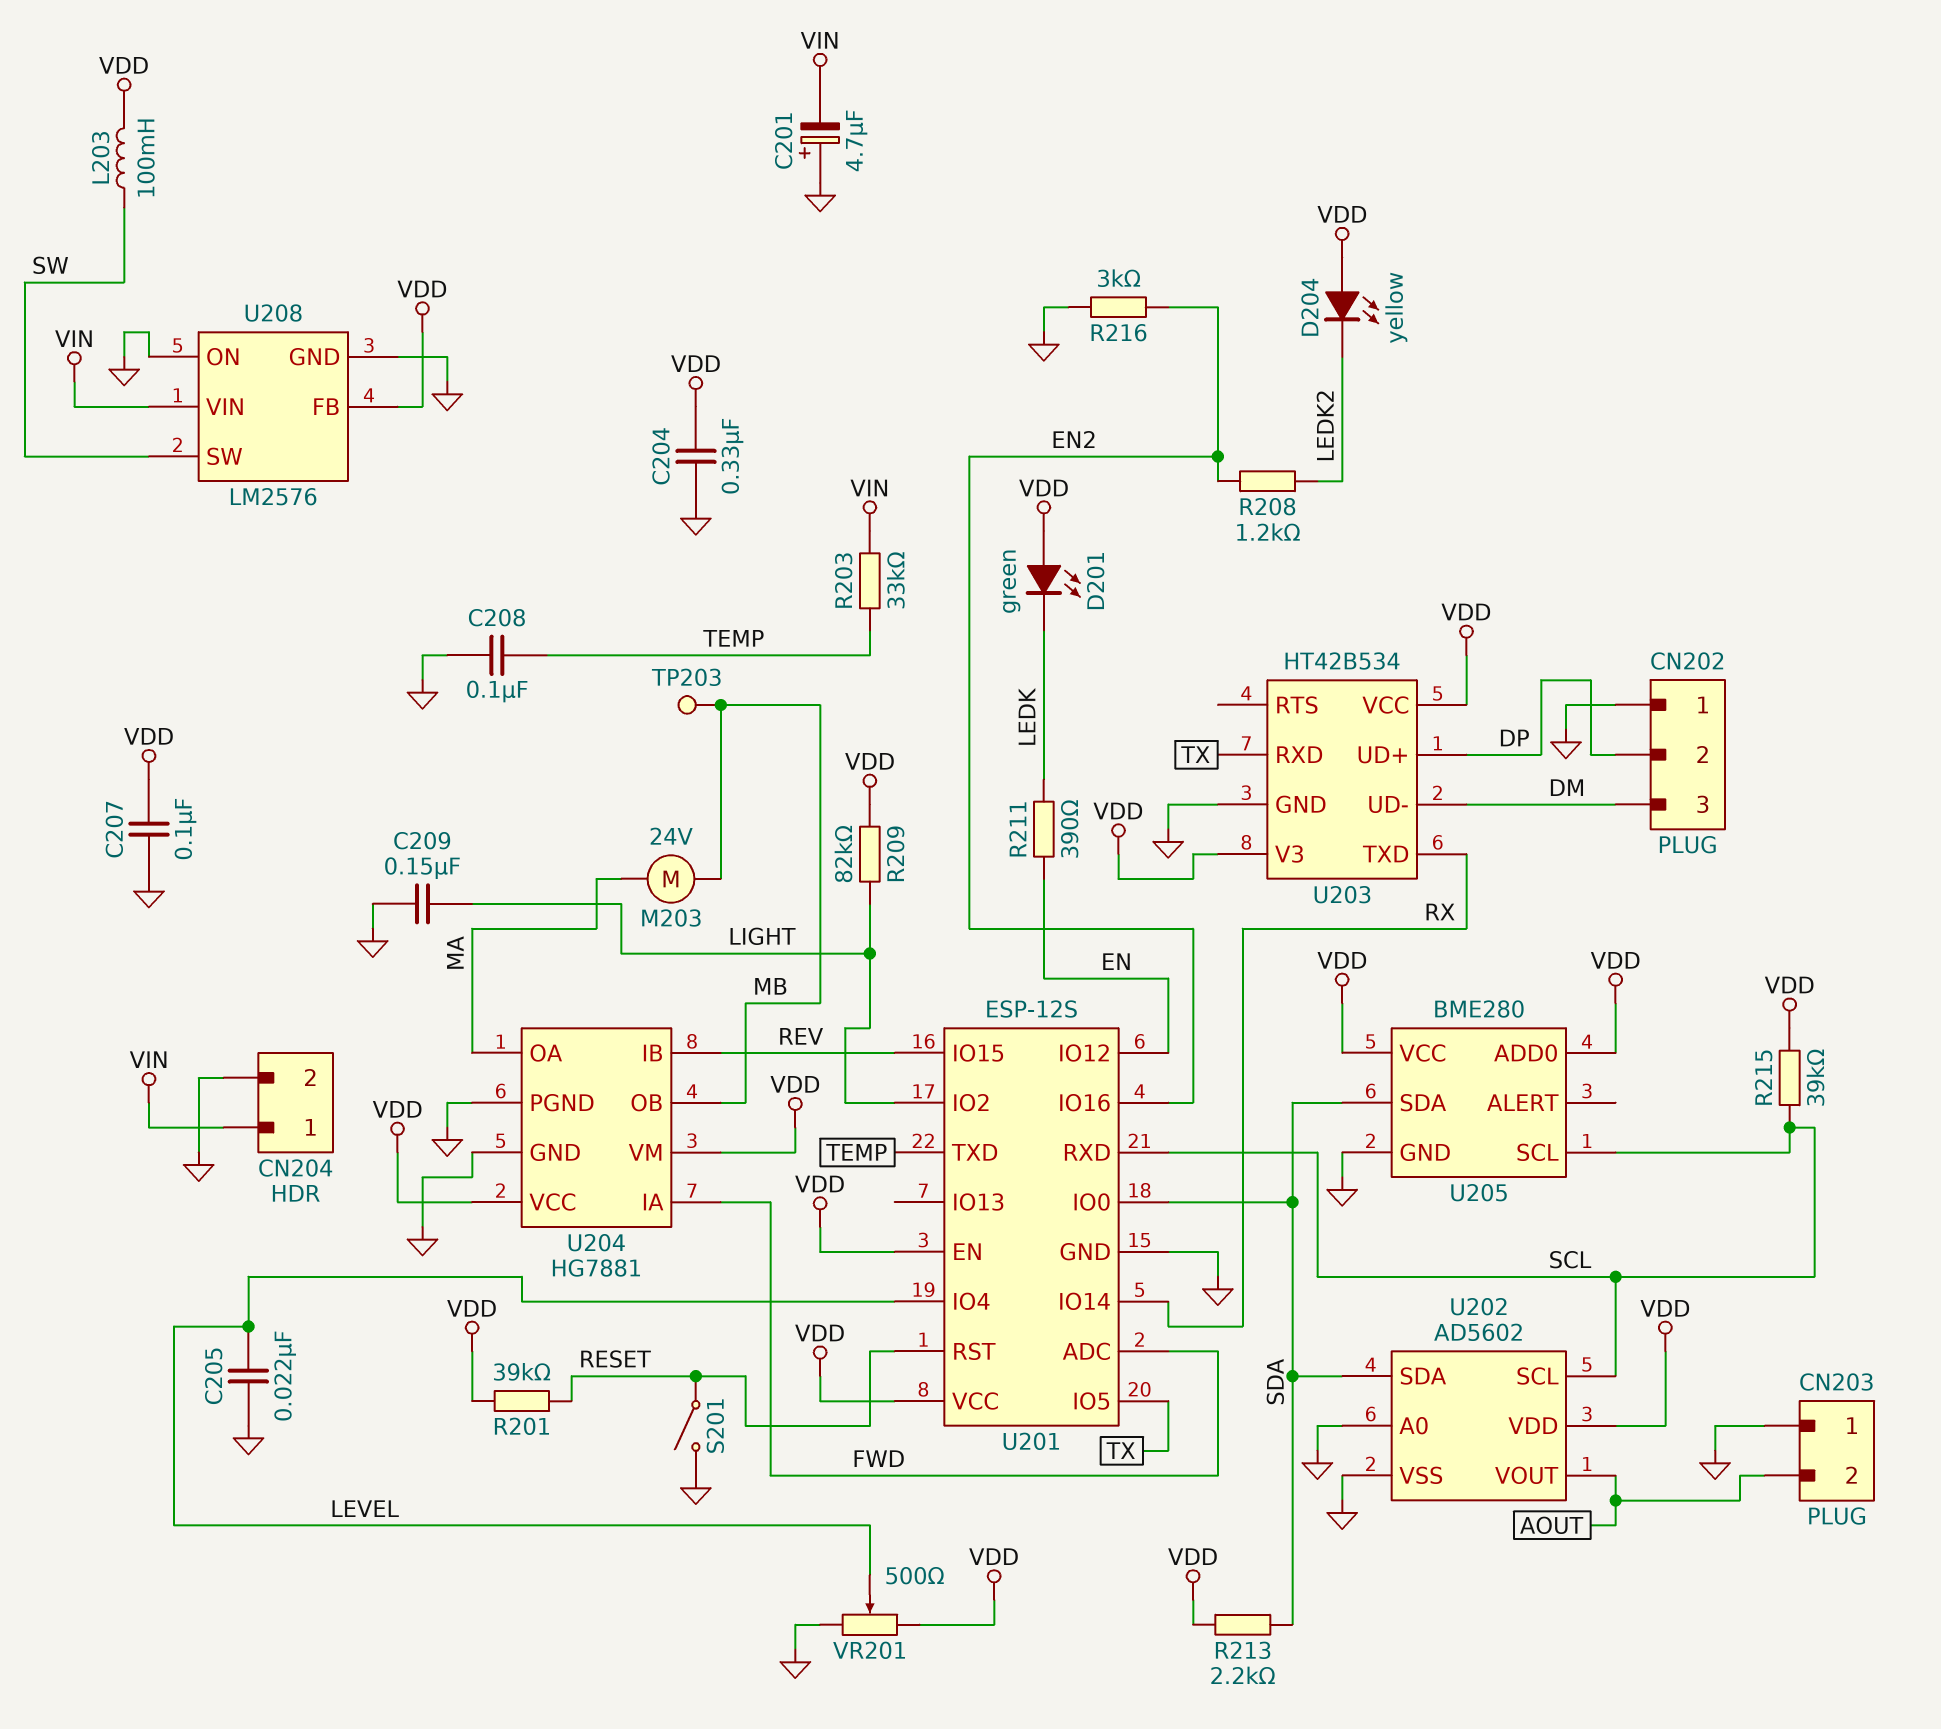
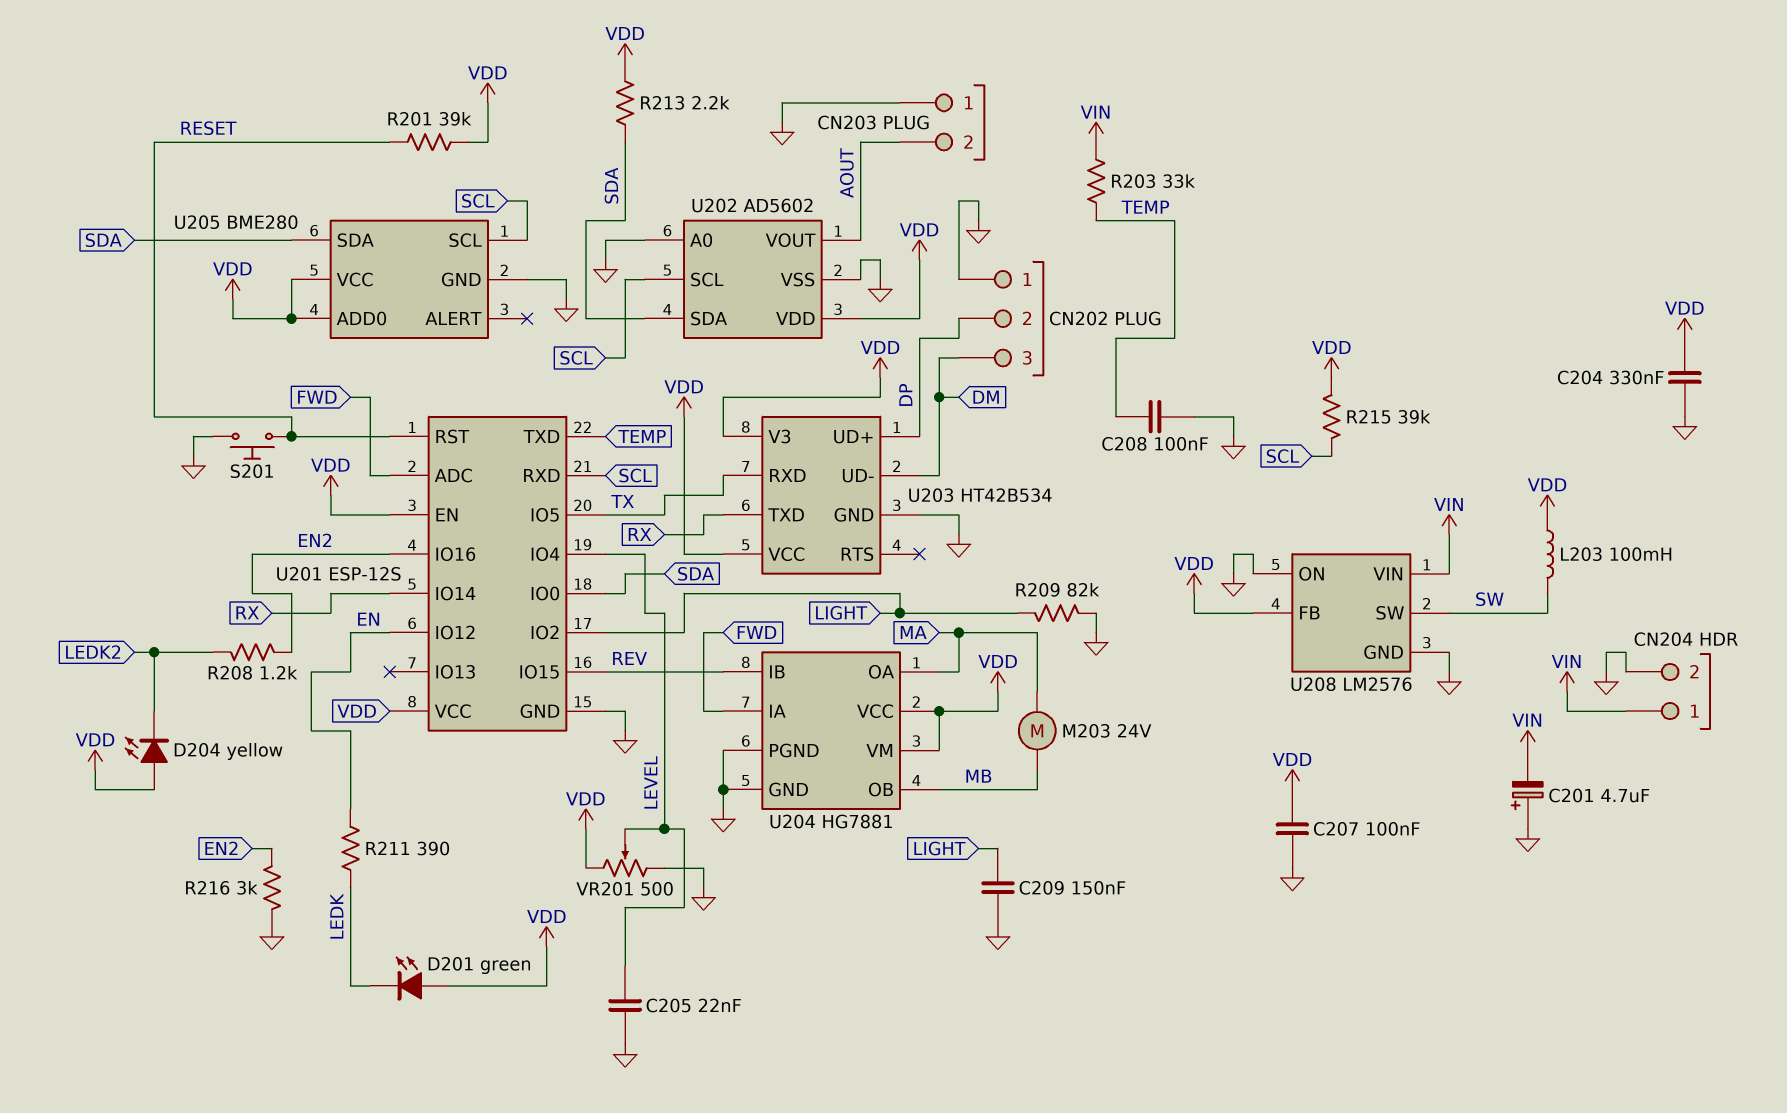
R209: 82k (LIGHT, VDD) -> 82k (GND, LIGHT)
S201: switch (GND, RESET) -> button (GND, RESET)
TP203: test point (MB) -> none

